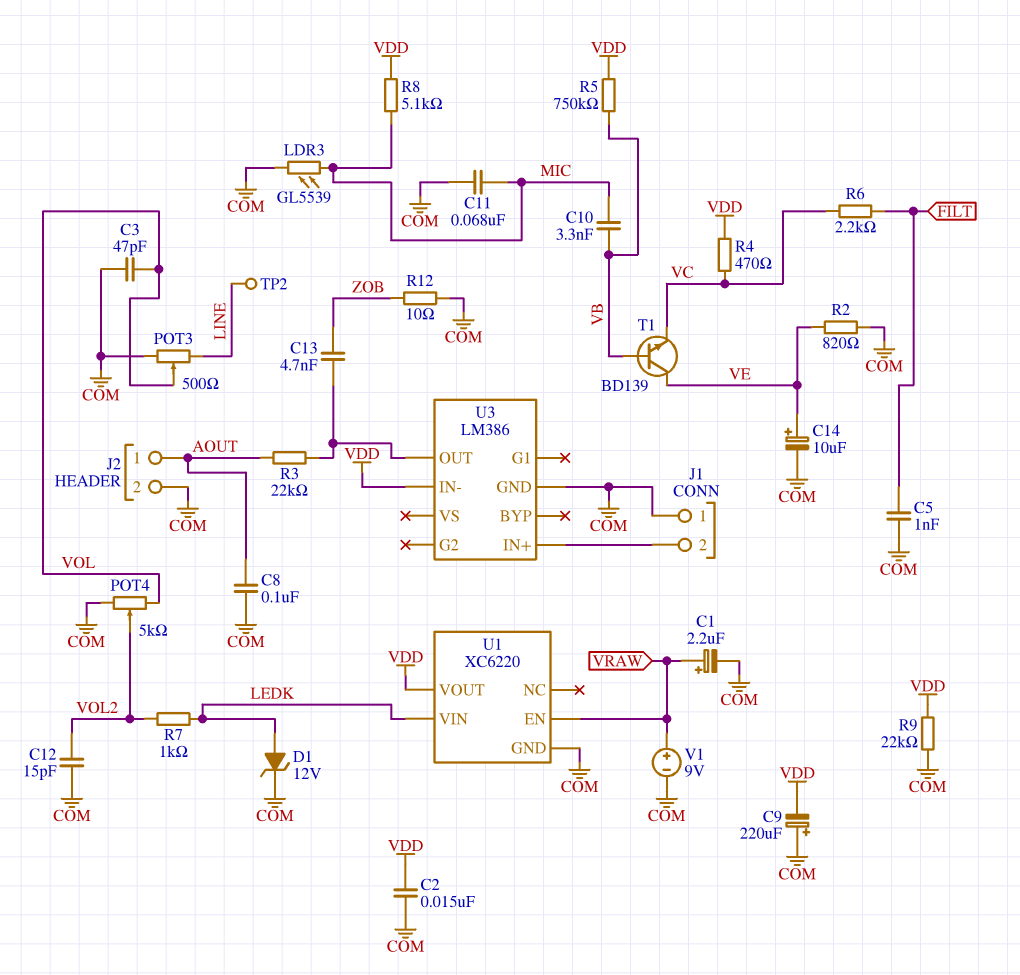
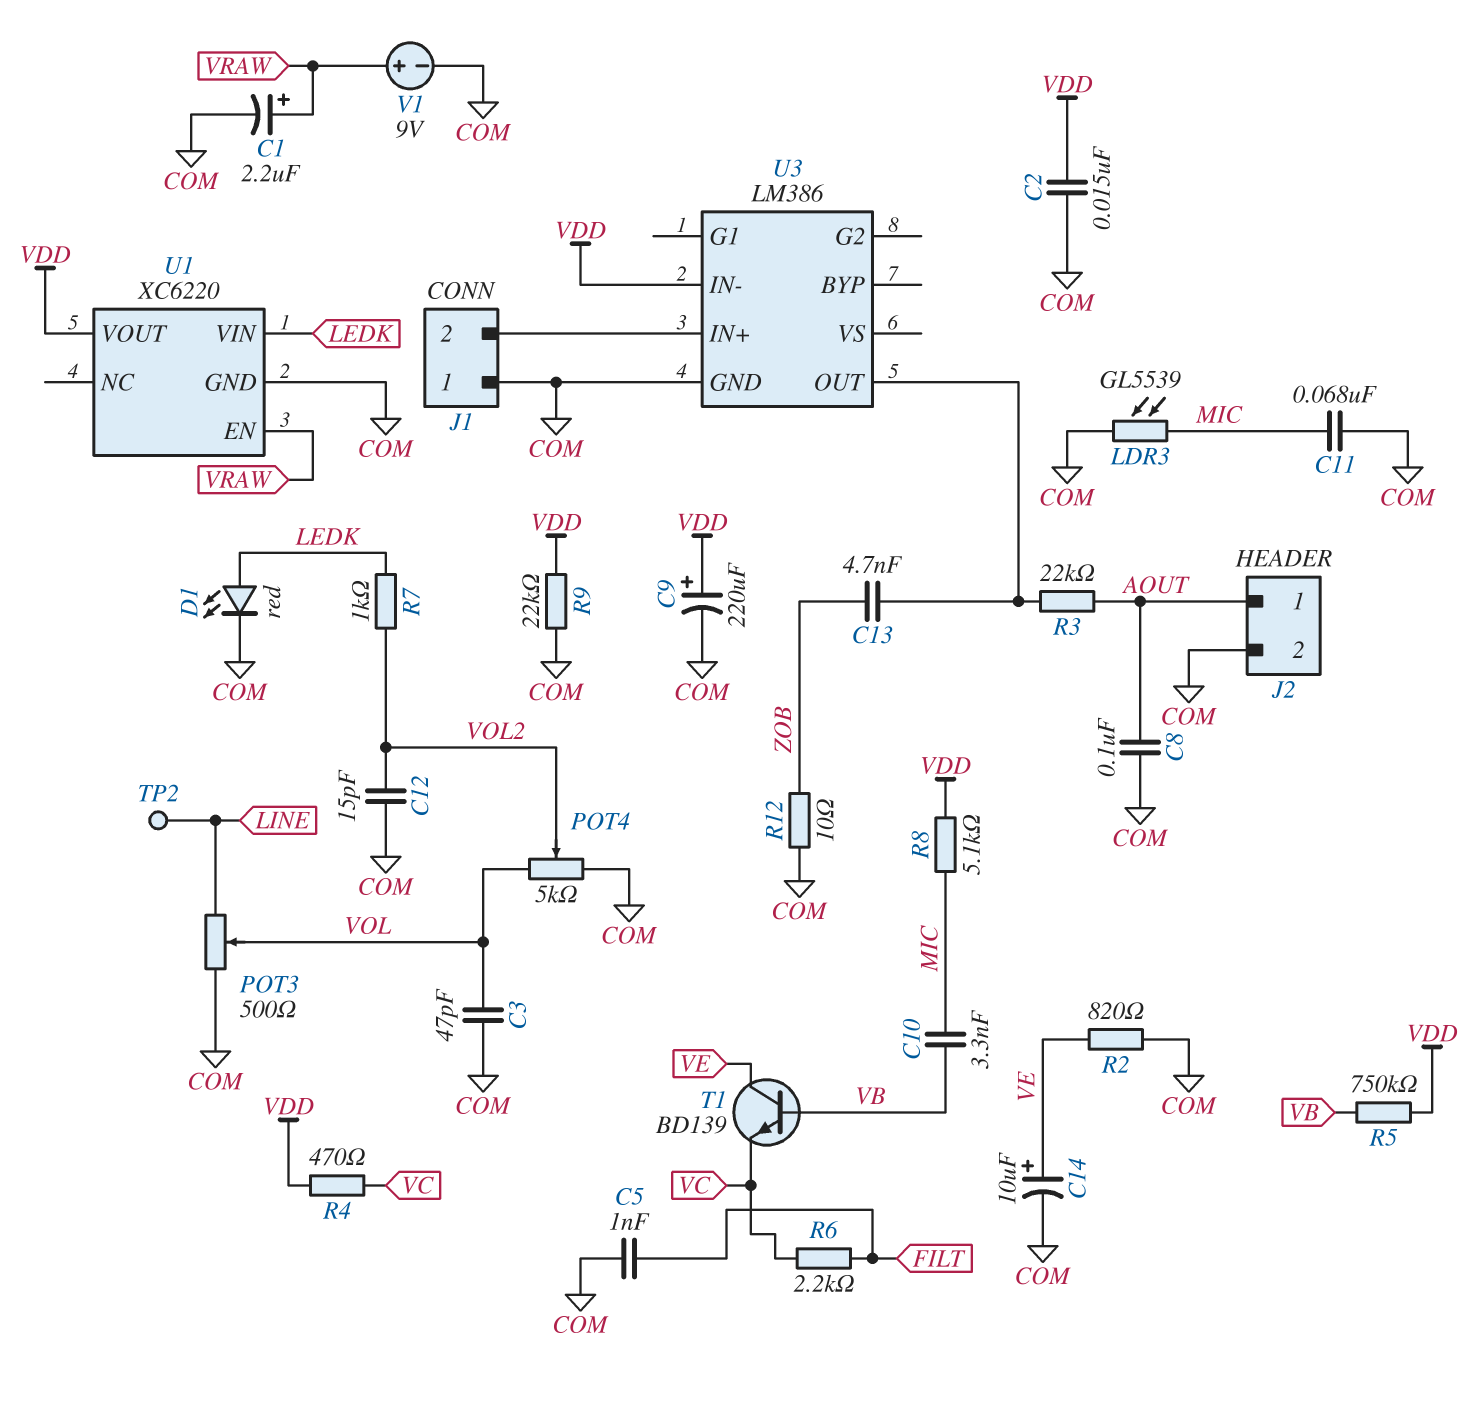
C9: 220uF (plus COM, minus VDD) -> 220uF (plus VDD, minus COM)
D1: zener 12V (A LEDK, K COM) -> LED red (A LEDK, K COM)

